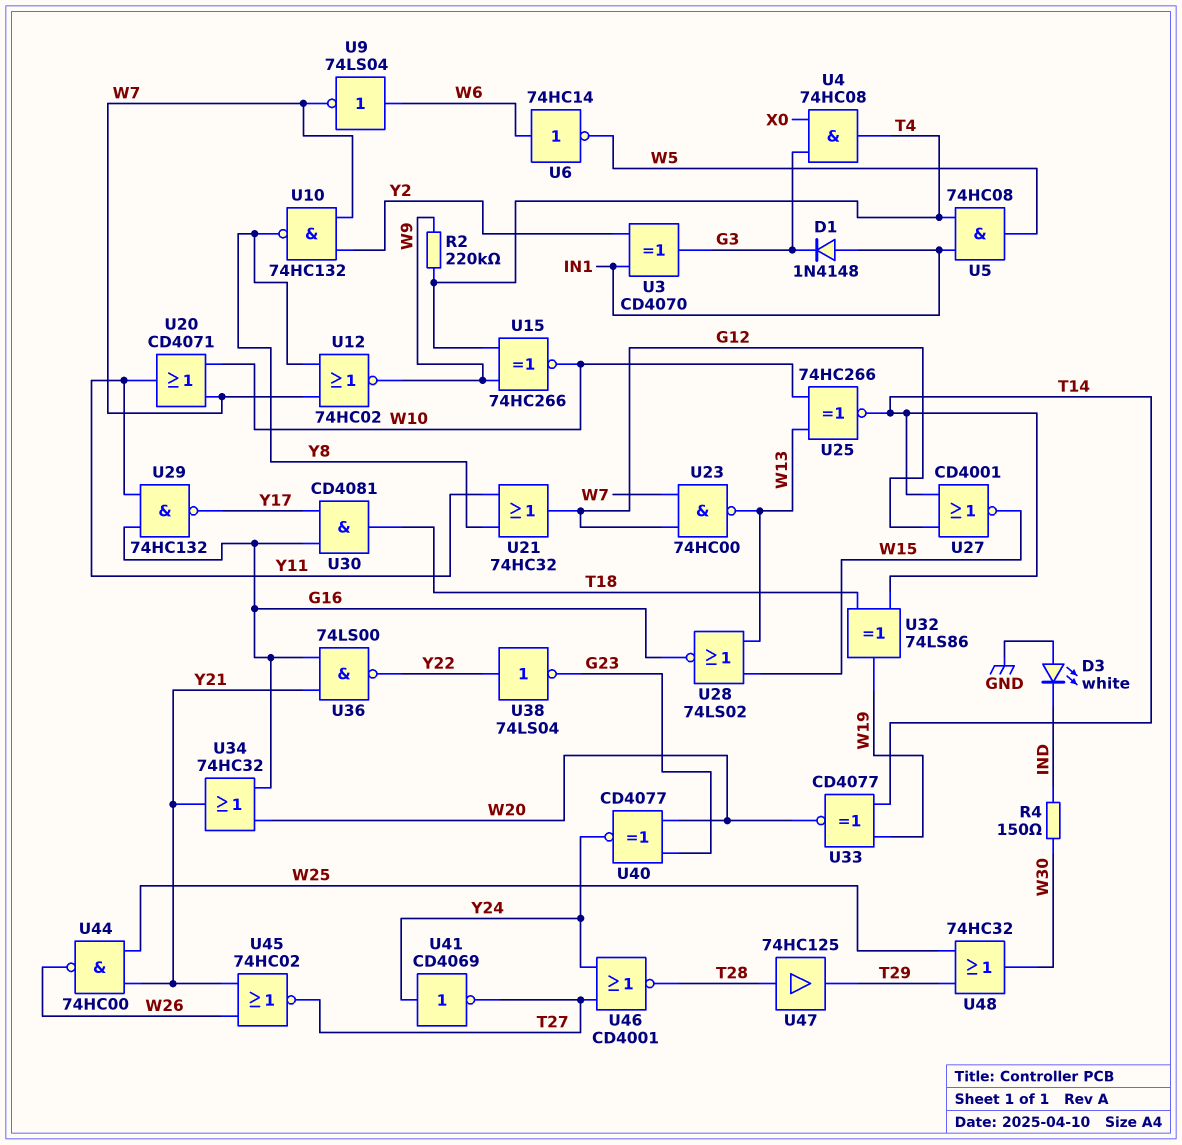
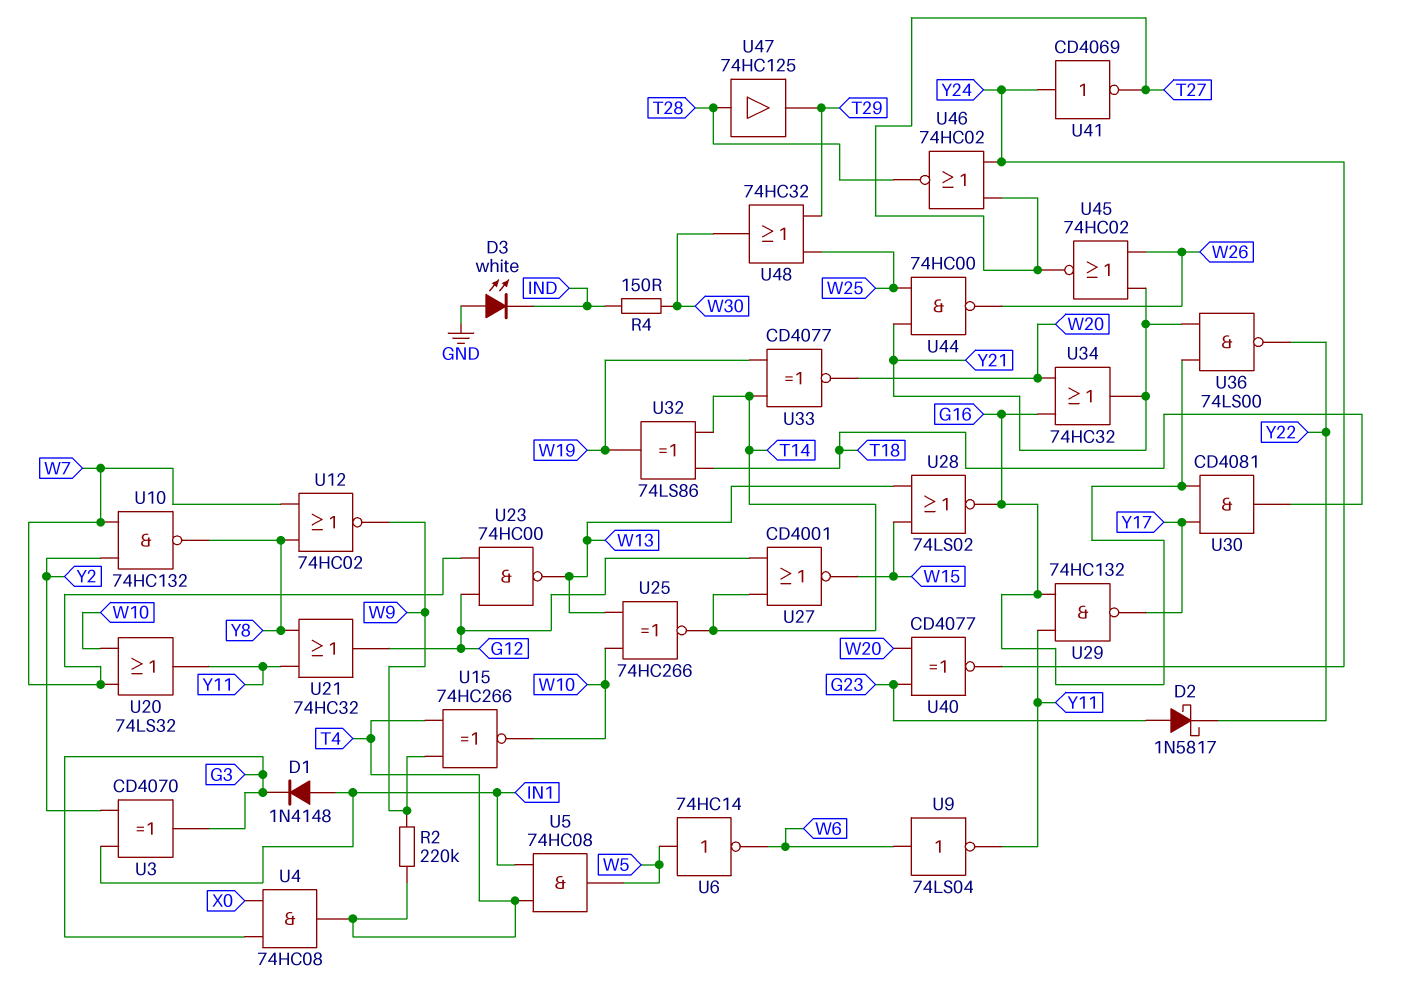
D2: none -> schottky 1N5817 (A G23, K Y22)
U6: NOT 74HC14 (in W6, out W5) -> NOT 74HC14 (in W5, out W6)
U9: NOT 74LS04 (in W6, out W7) -> NOT 74LS04 (in W6, out Y11)
U20: OR CD4071 (in W7, in W10, out Y11) -> OR 74LS32 (in W7, in W10, out Y11)
U38: NOT 74LS04 (in Y22, out G23) -> none
U46: NOR CD4001 (in T27, in Y24, out T28) -> NOR 74HC02 (in T27, in Y24, out T28)

